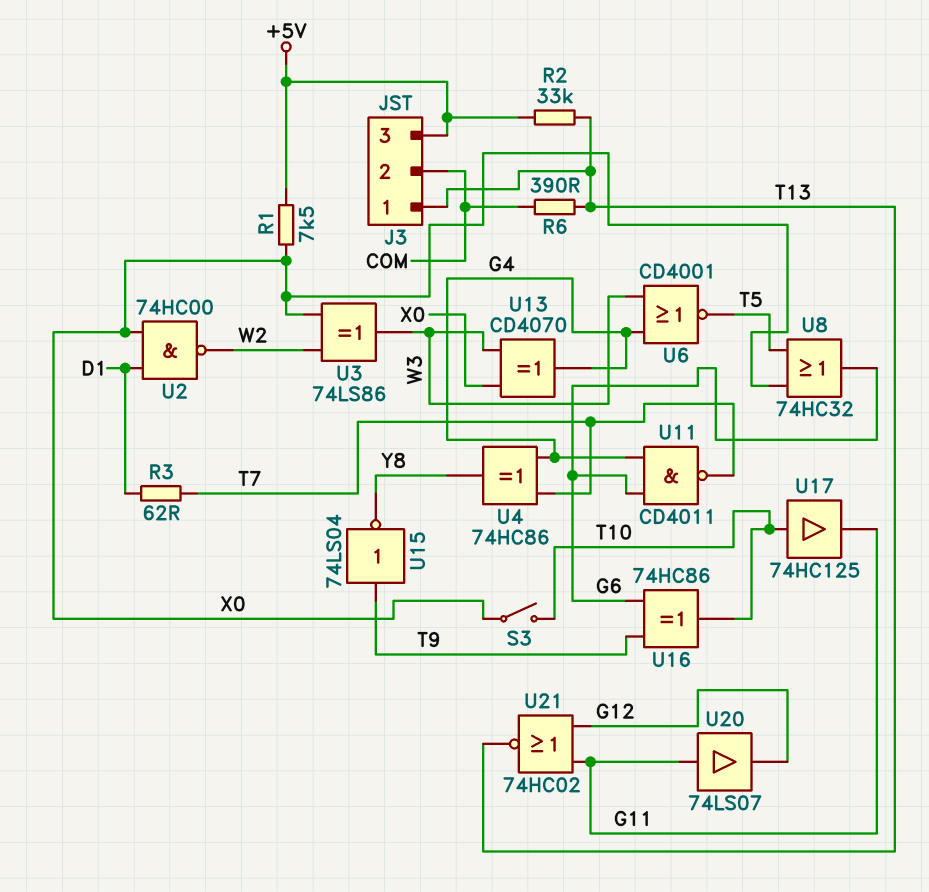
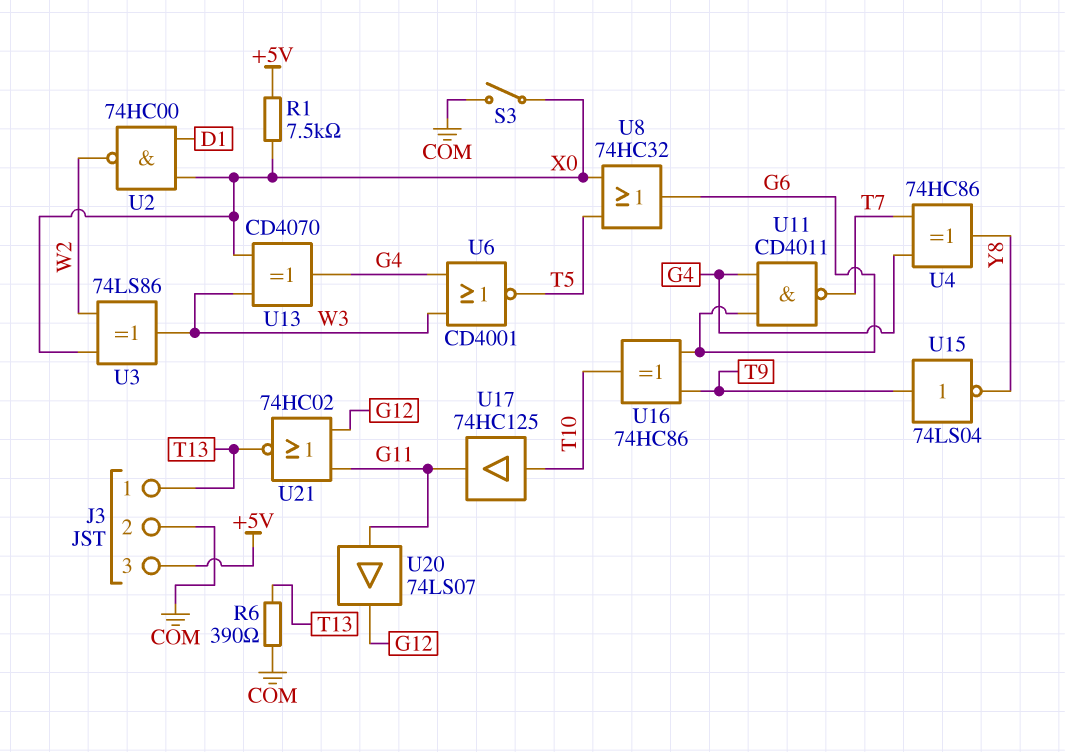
R2: 33k (+5V, T13) -> none
R3: 62 (D1, T7) -> none
S3: switch (T10, X0) -> switch (COM, X0)

